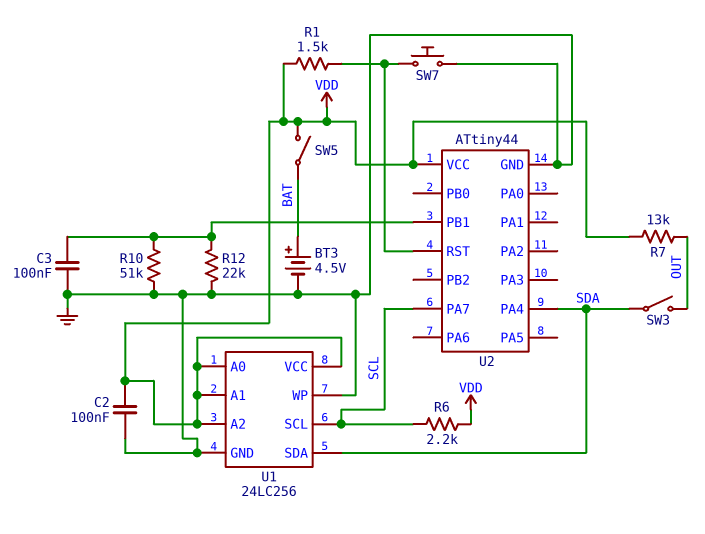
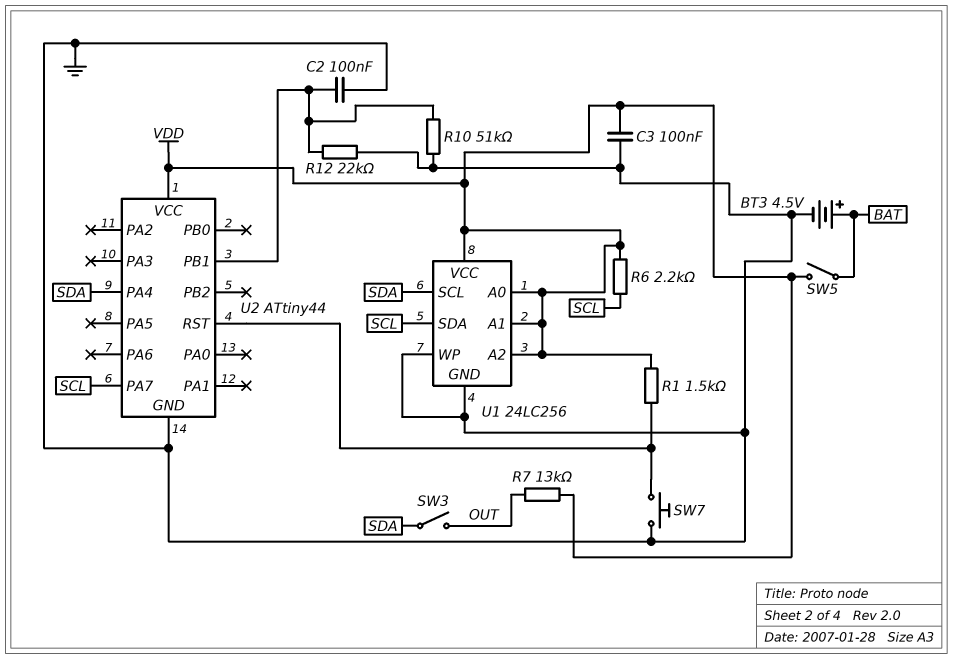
C2: 100nF (GND, VDD) -> 100nF (GND, U2/PB1)
C3: 100nF (GND, U2/PB1) -> 100nF (GND, VDD)
U1 pin SCL: SCL -> SDA
U1 pin SDA: SDA -> SCL

